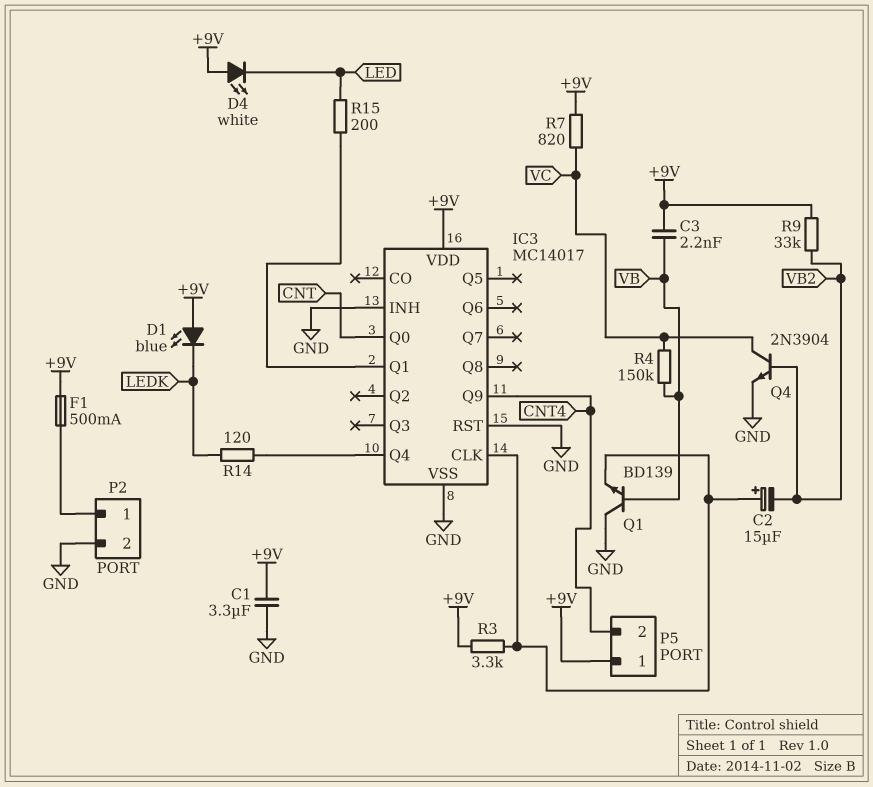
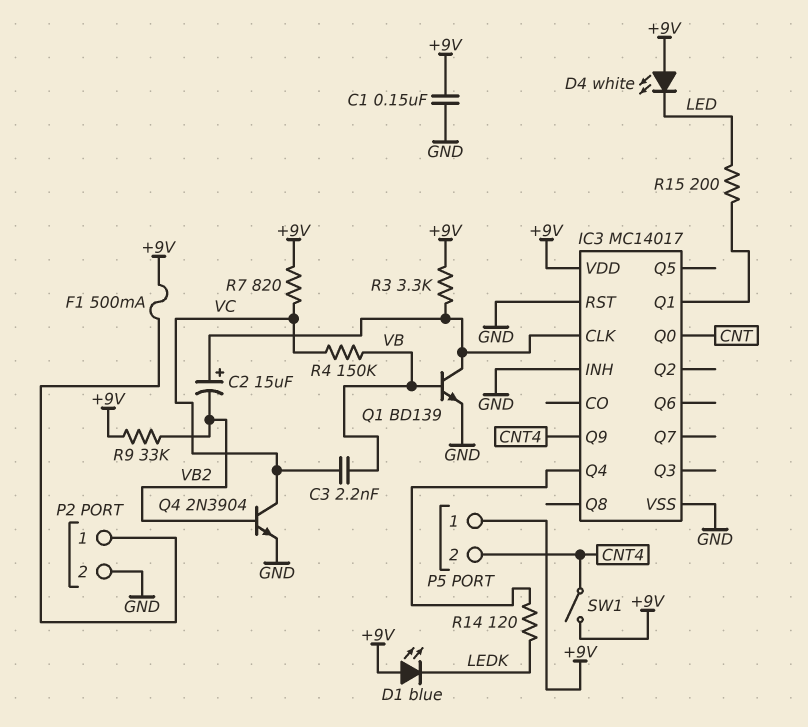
C1: 3.3uF (+9V, GND) -> 150nF (+9V, GND)
C3: 2.2nF (+9V, VB) -> 2.2nF (VB, VC)
Q1: NPN BD139 (B VB, C GND, E IC3/CLK) -> NPN BD139 (B VB, C IC3/CLK, E GND)
SW1: none -> switch (+9V, CNT4)

